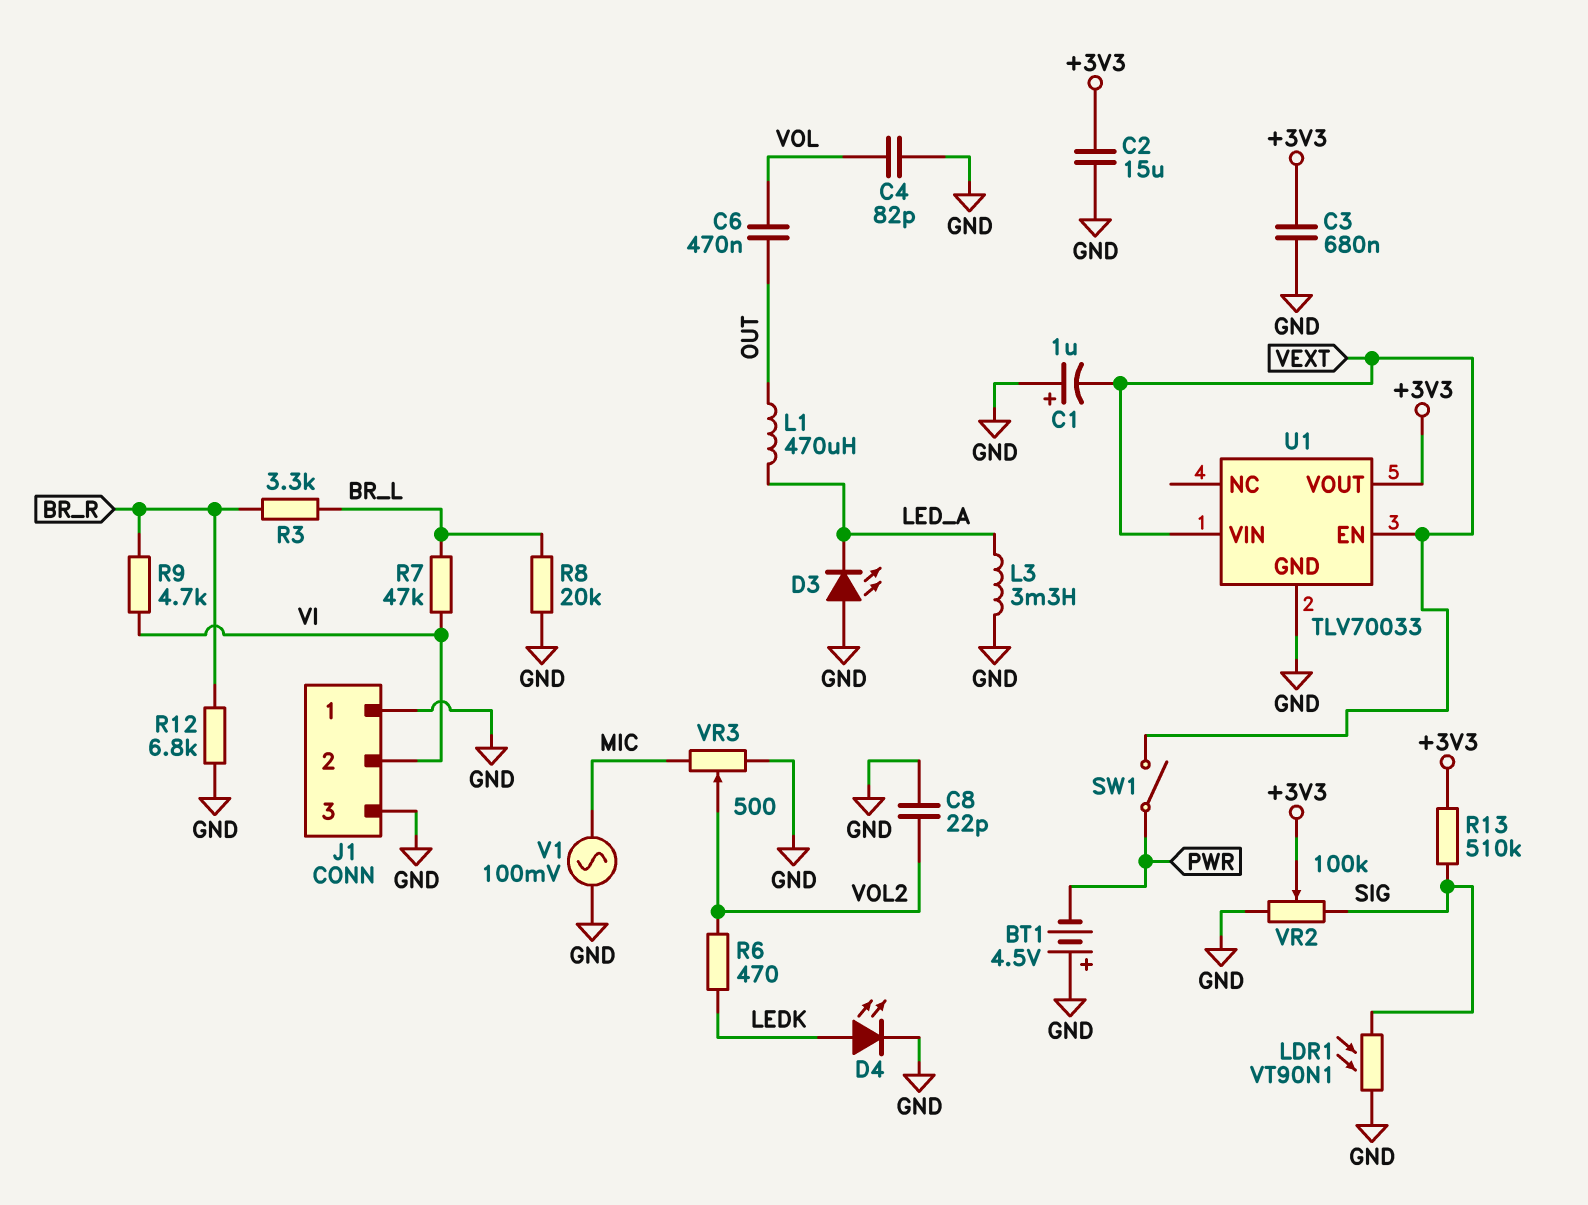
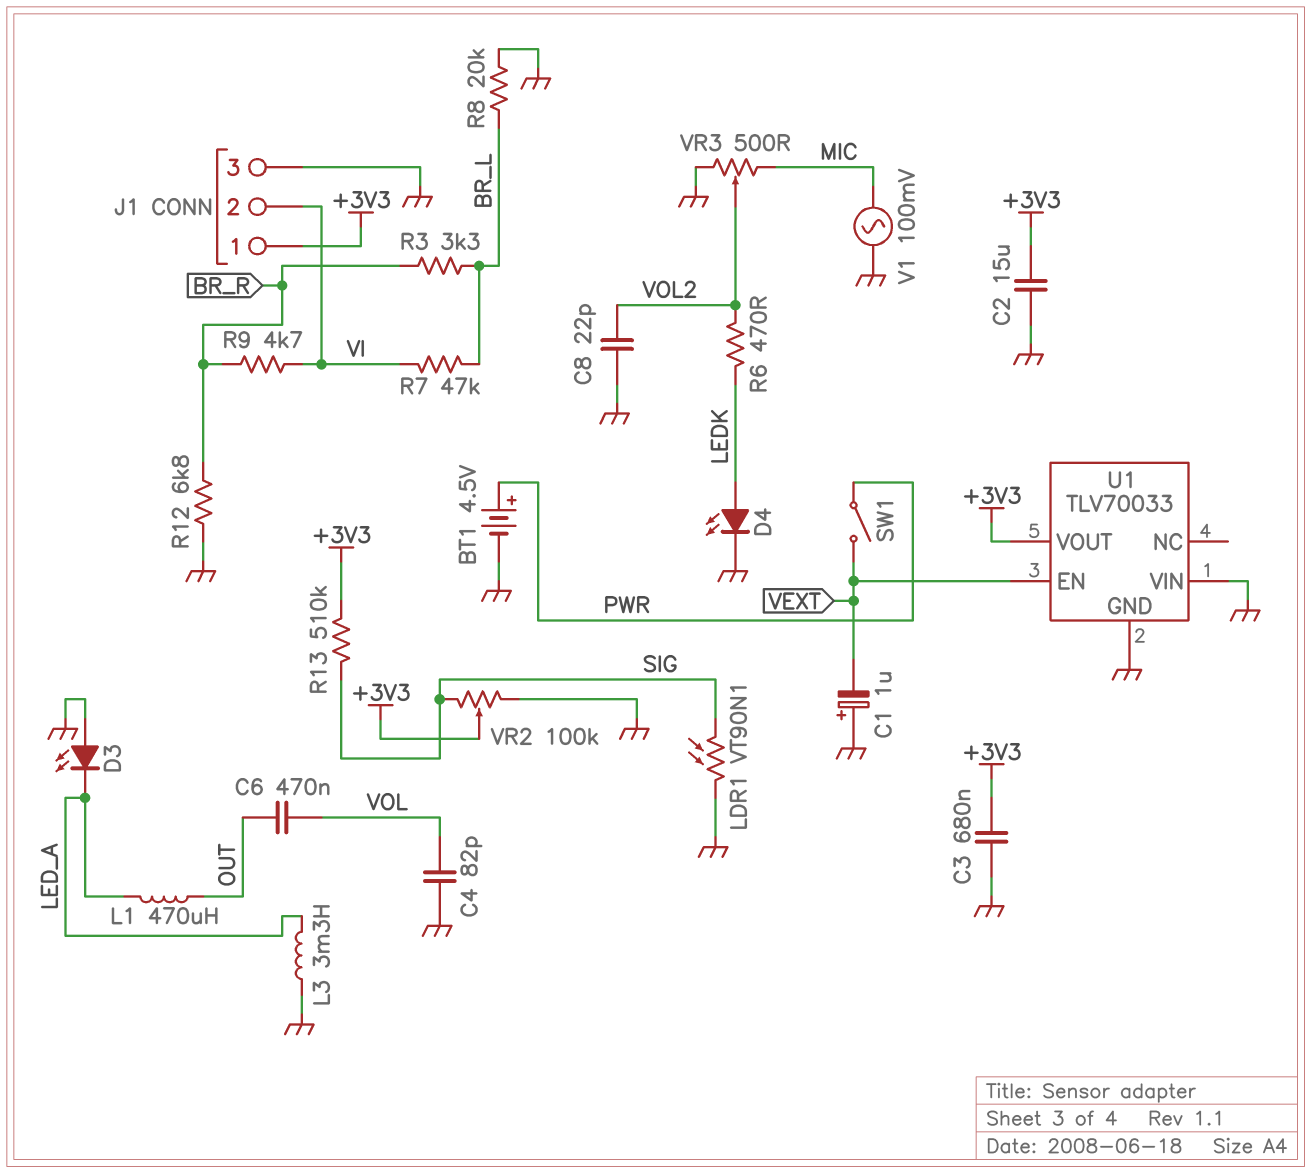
BT1: 4.5V (plus GND, minus PWR) -> 4.5V (plus PWR, minus GND)
J1 pin 1: GND -> +3V3
U1 pin VIN: VEXT -> GND

